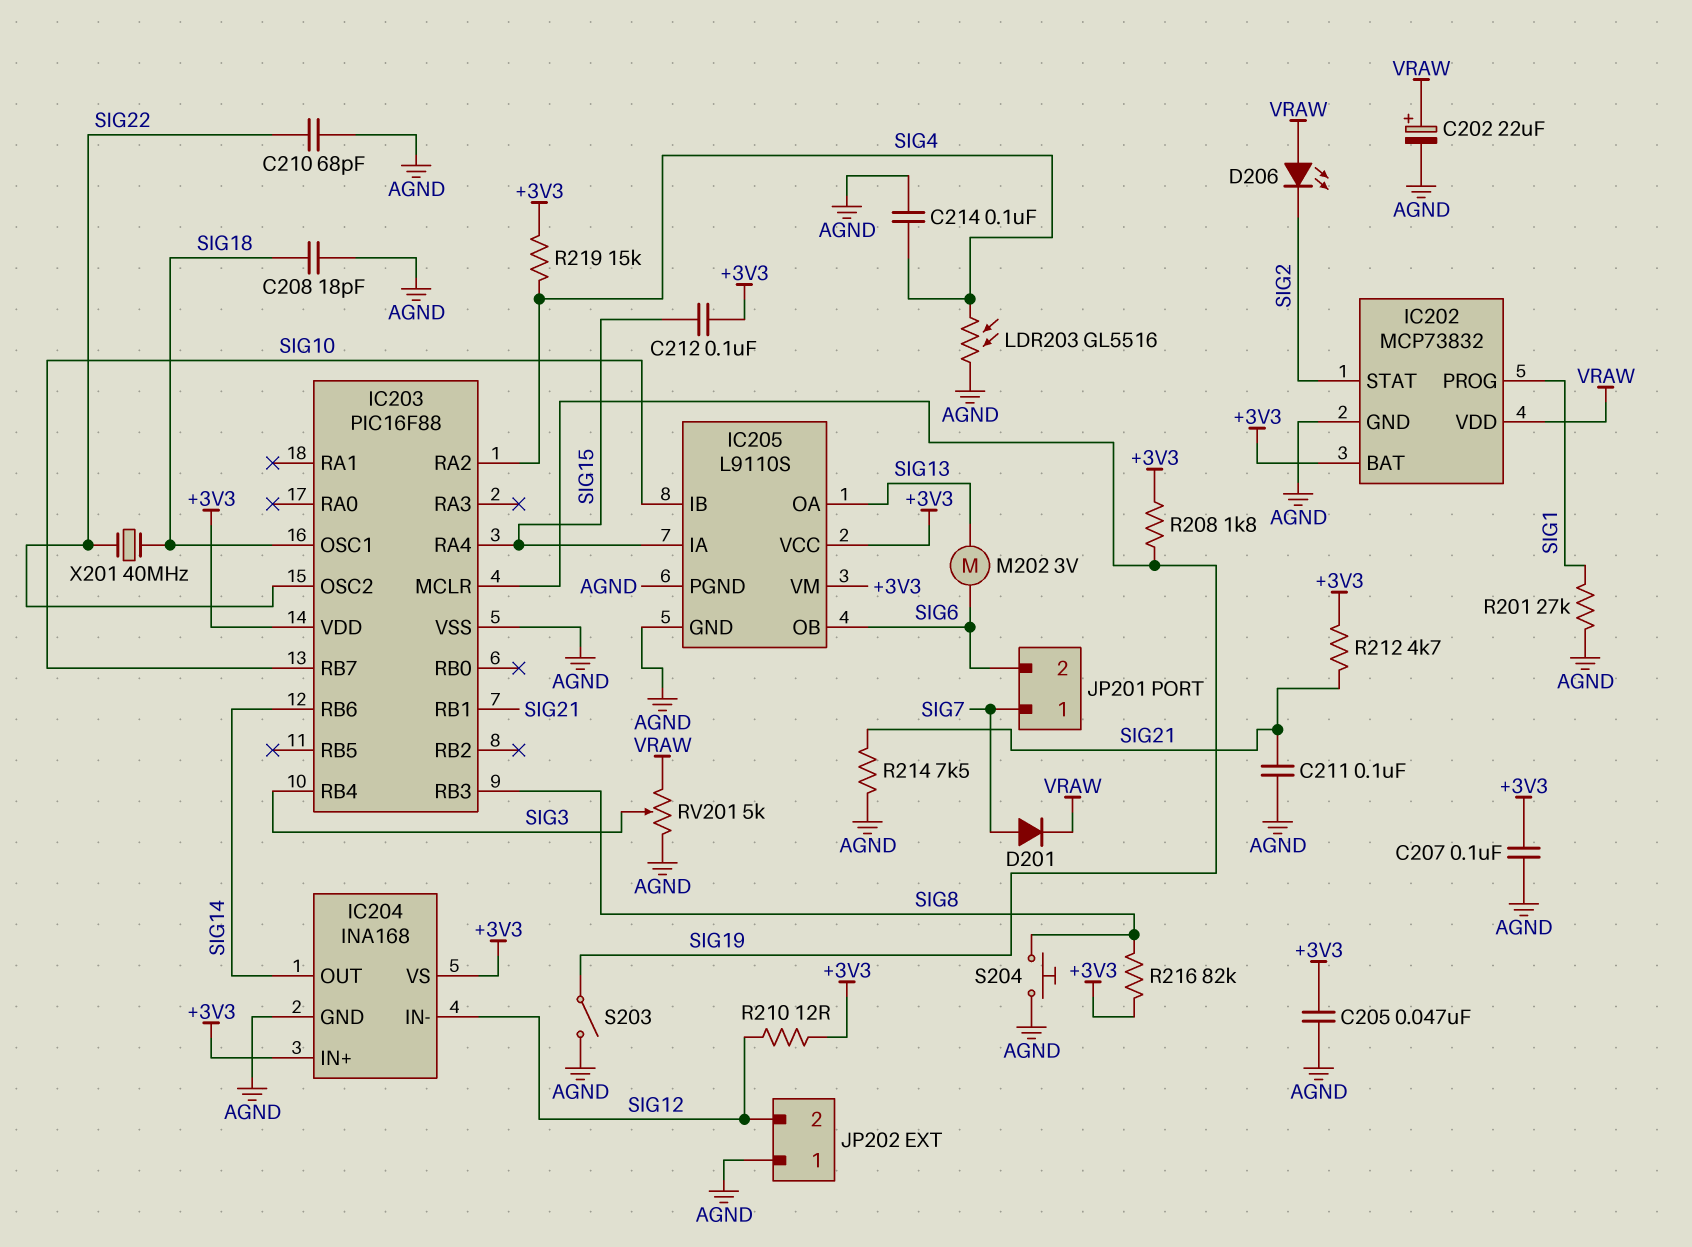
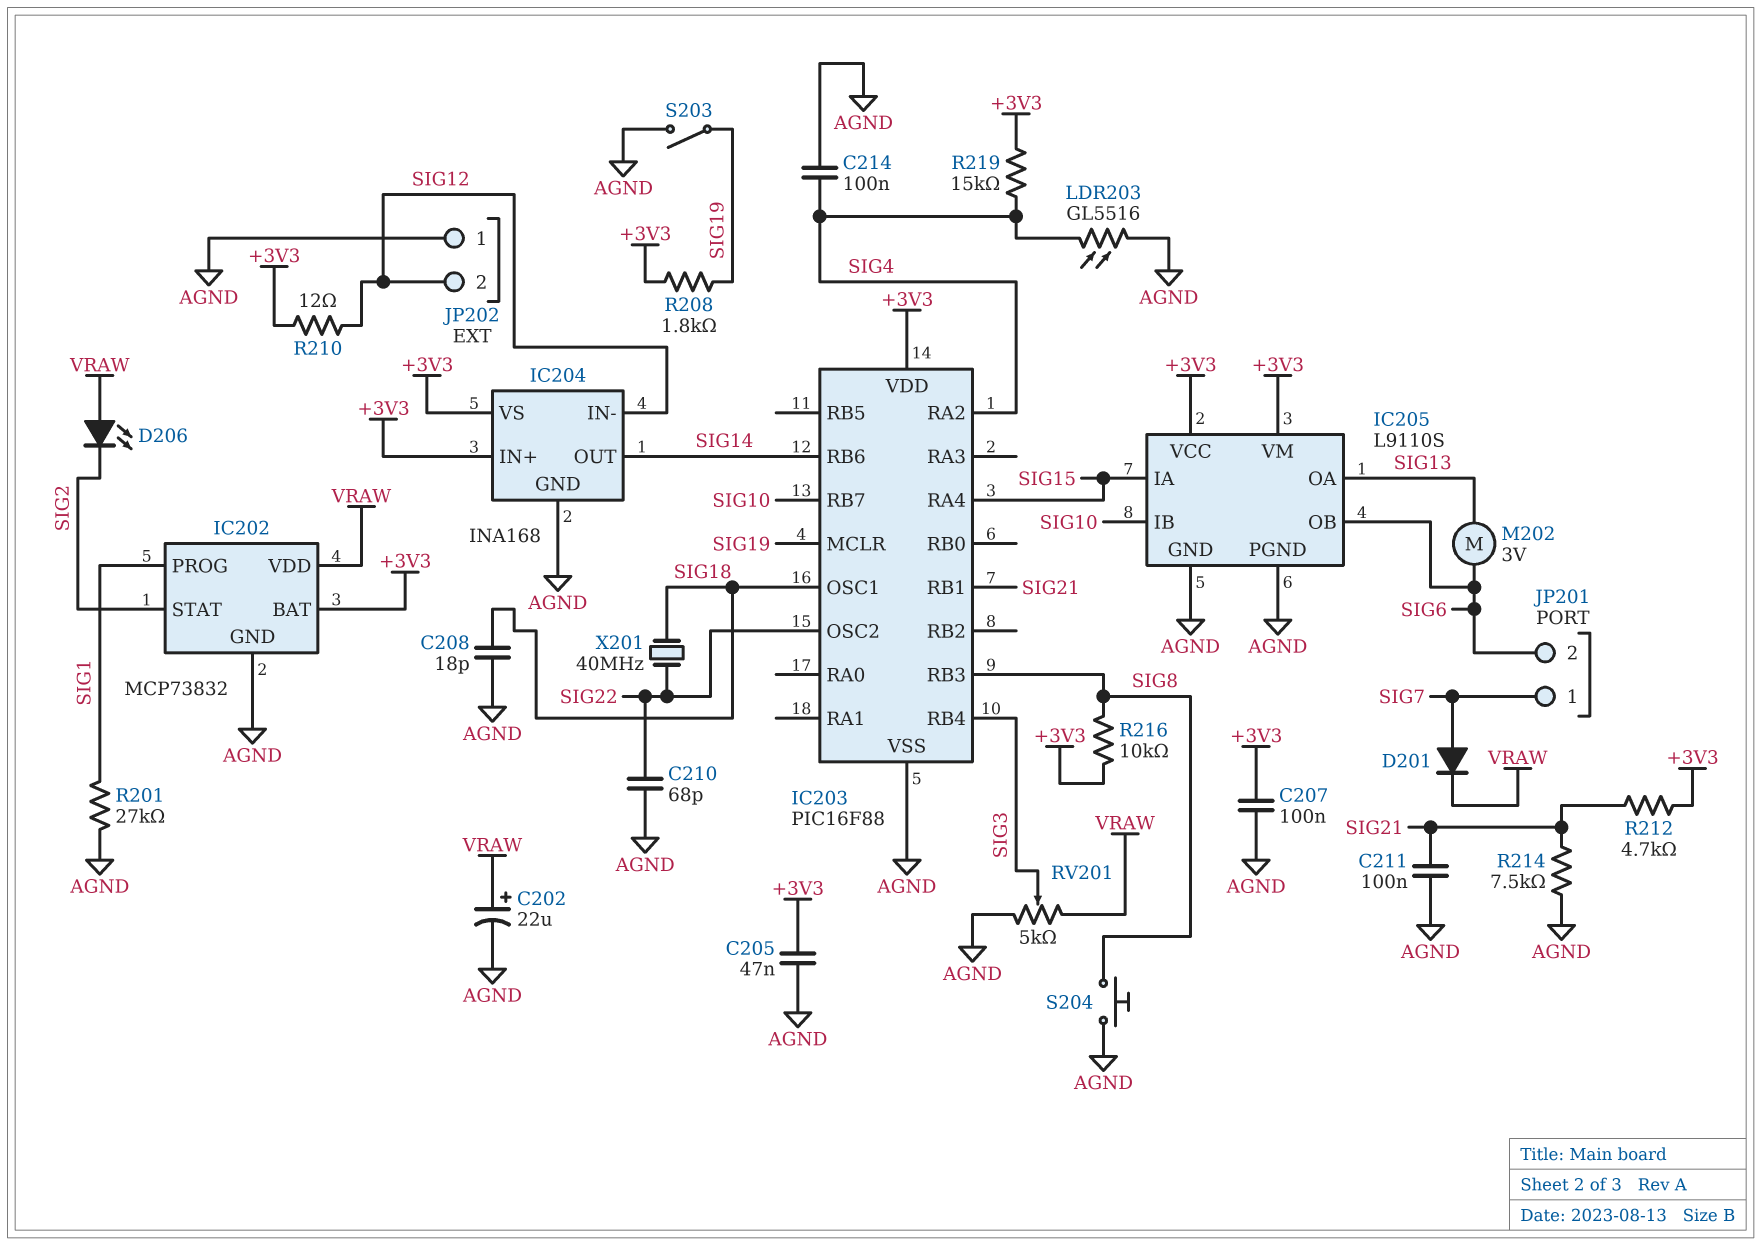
C212: 100nF (+3V3, SIG15) -> none
R216: 82k (+3V3, SIG8) -> 10k (+3V3, SIG8)

